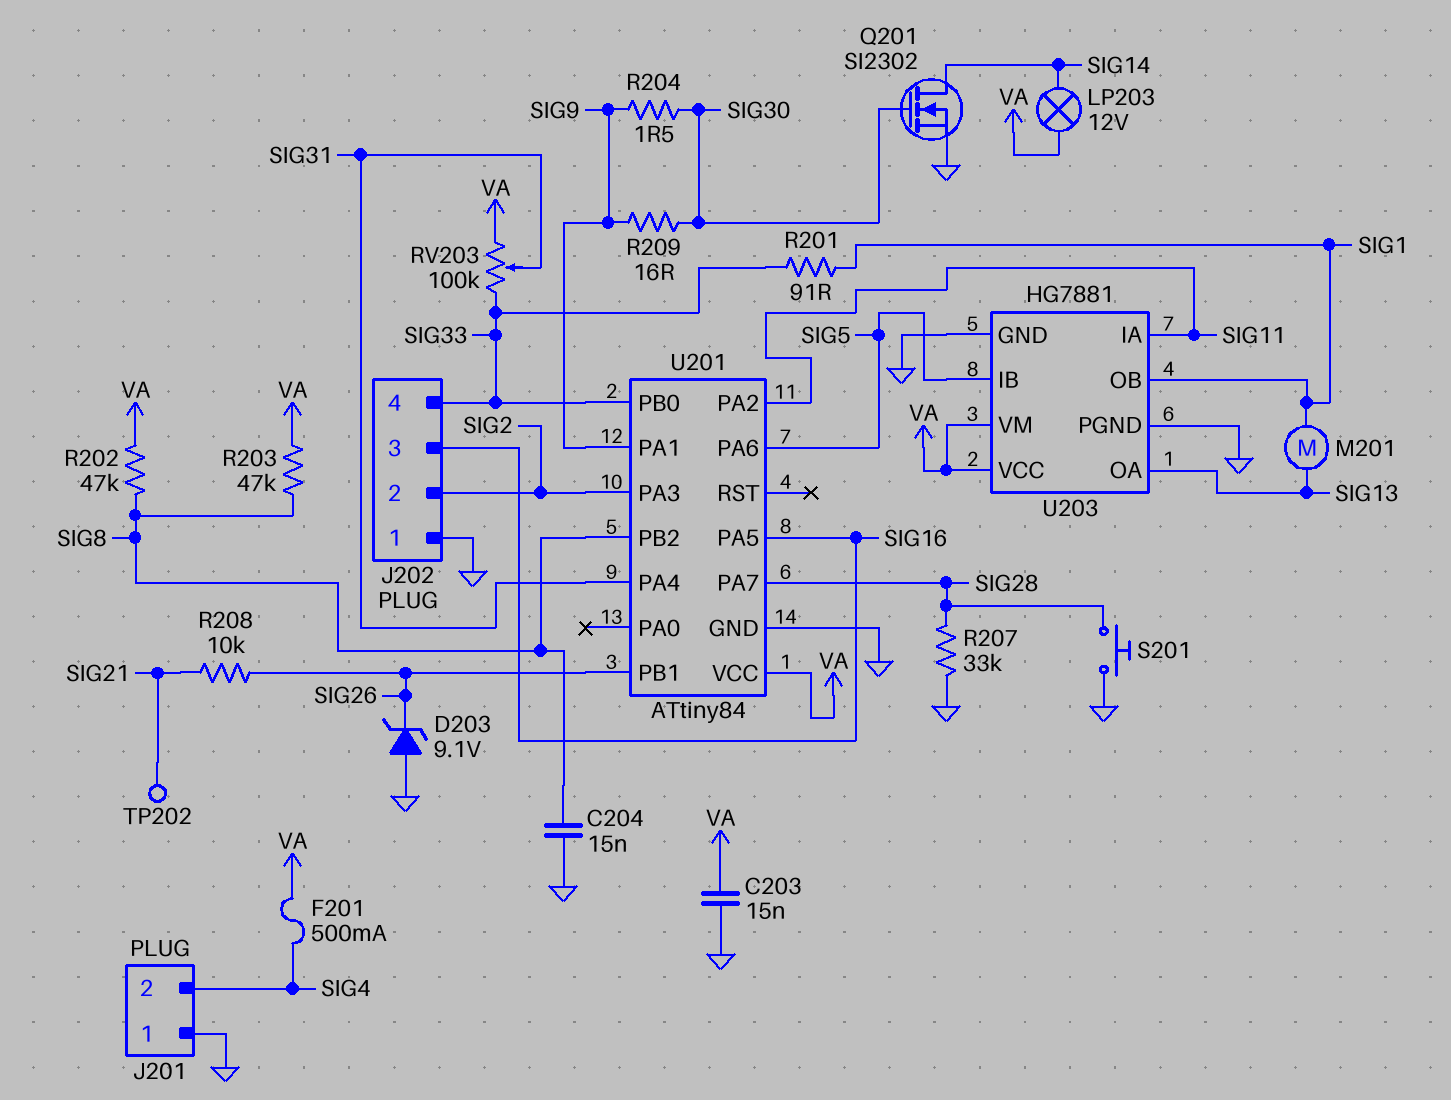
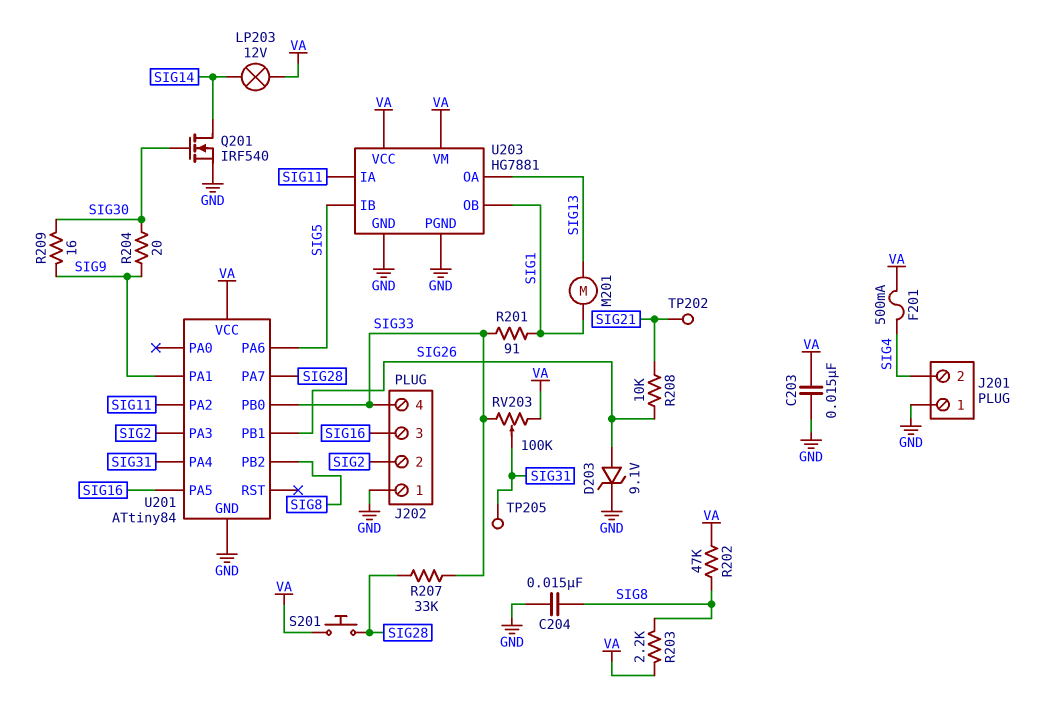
D203: zener 9.1V (A GND, K SIG26) -> zener 9.1V (A SIG26, K GND)
Q201: NMOS SI2302 (G SIG30, D SIG14, S GND) -> NMOS IRF540 (G SIG30, D SIG14, S GND)
R203: 47k (SIG8, VA) -> 2.2k (SIG8, VA)
R204: 1.5 (SIG9, SIG30) -> 20 (SIG9, SIG30)
R207: 33k (GND, SIG28) -> 33k (SIG28, SIG33)
S201: button (GND, SIG28) -> button (SIG28, VA)
TP205: none -> test point (SIG31)

